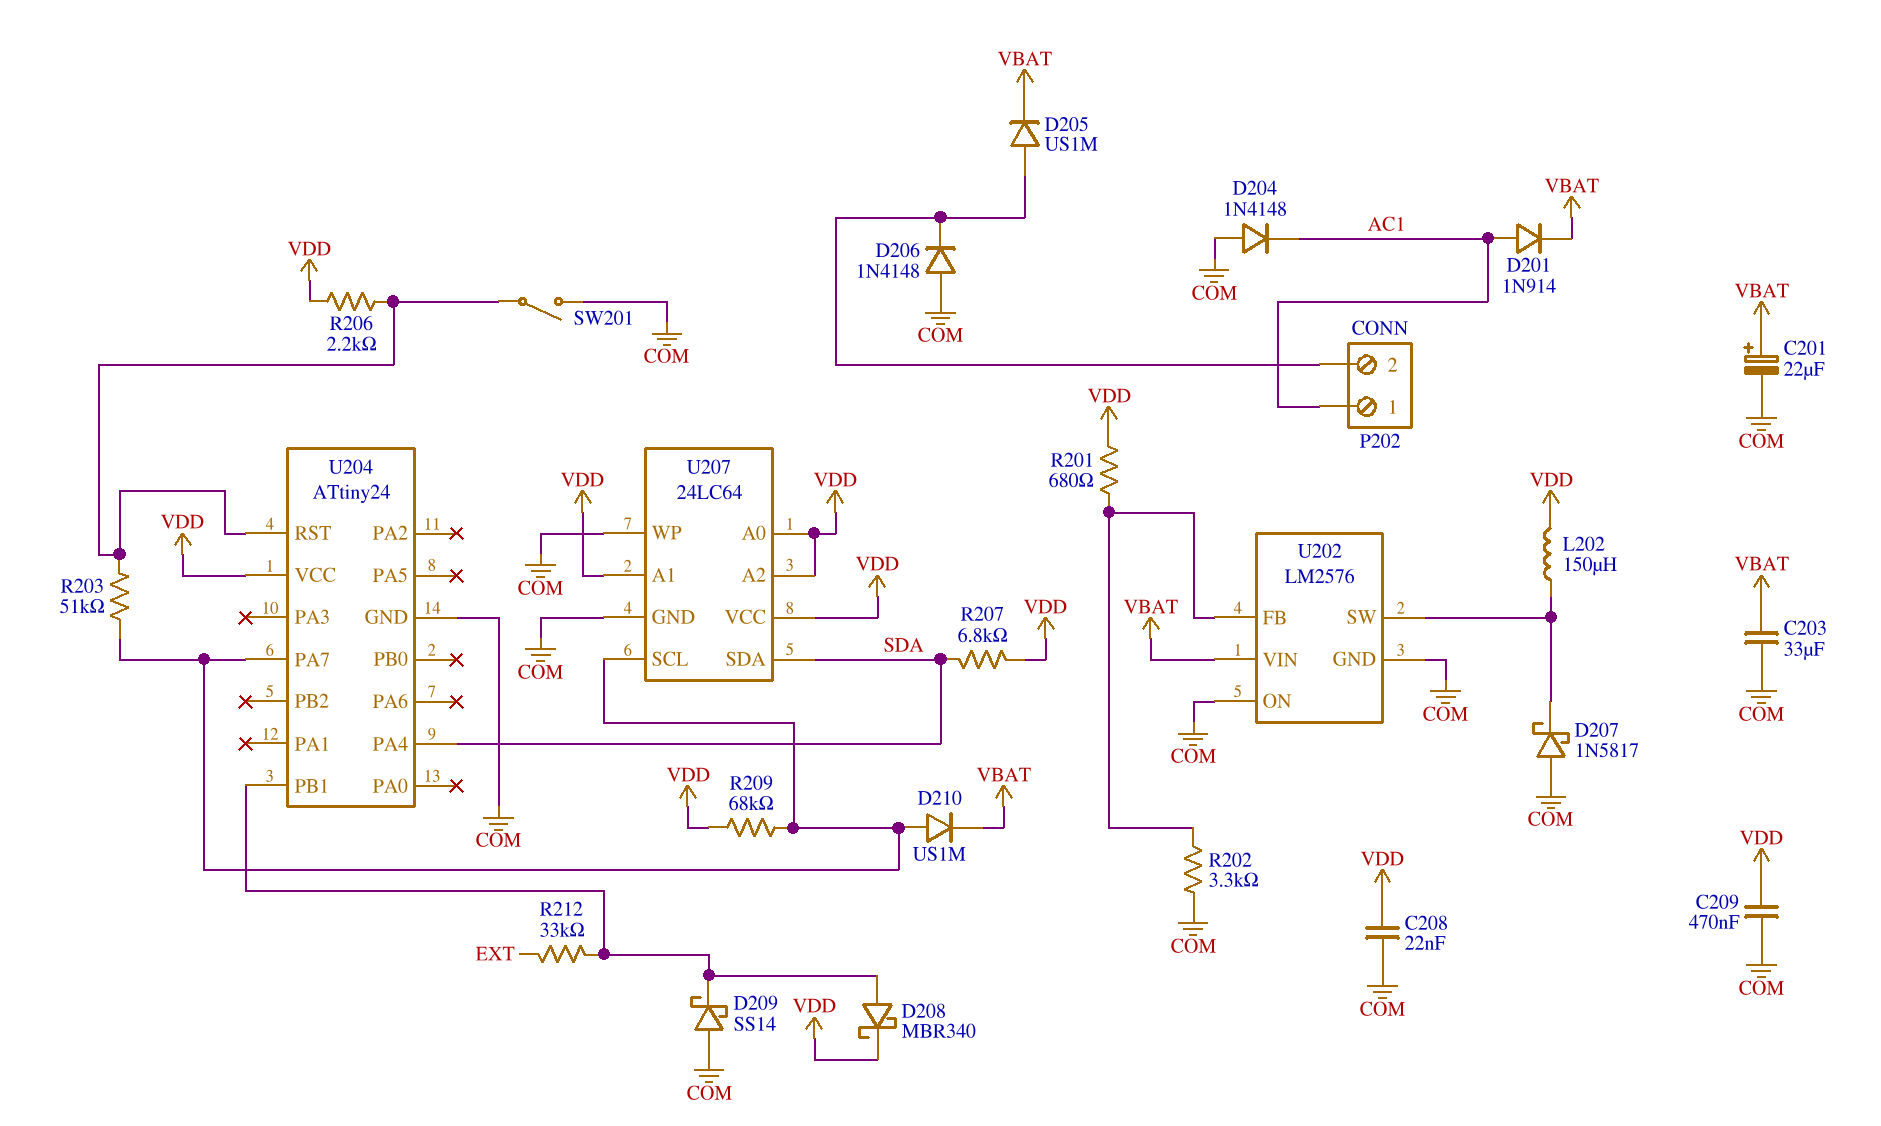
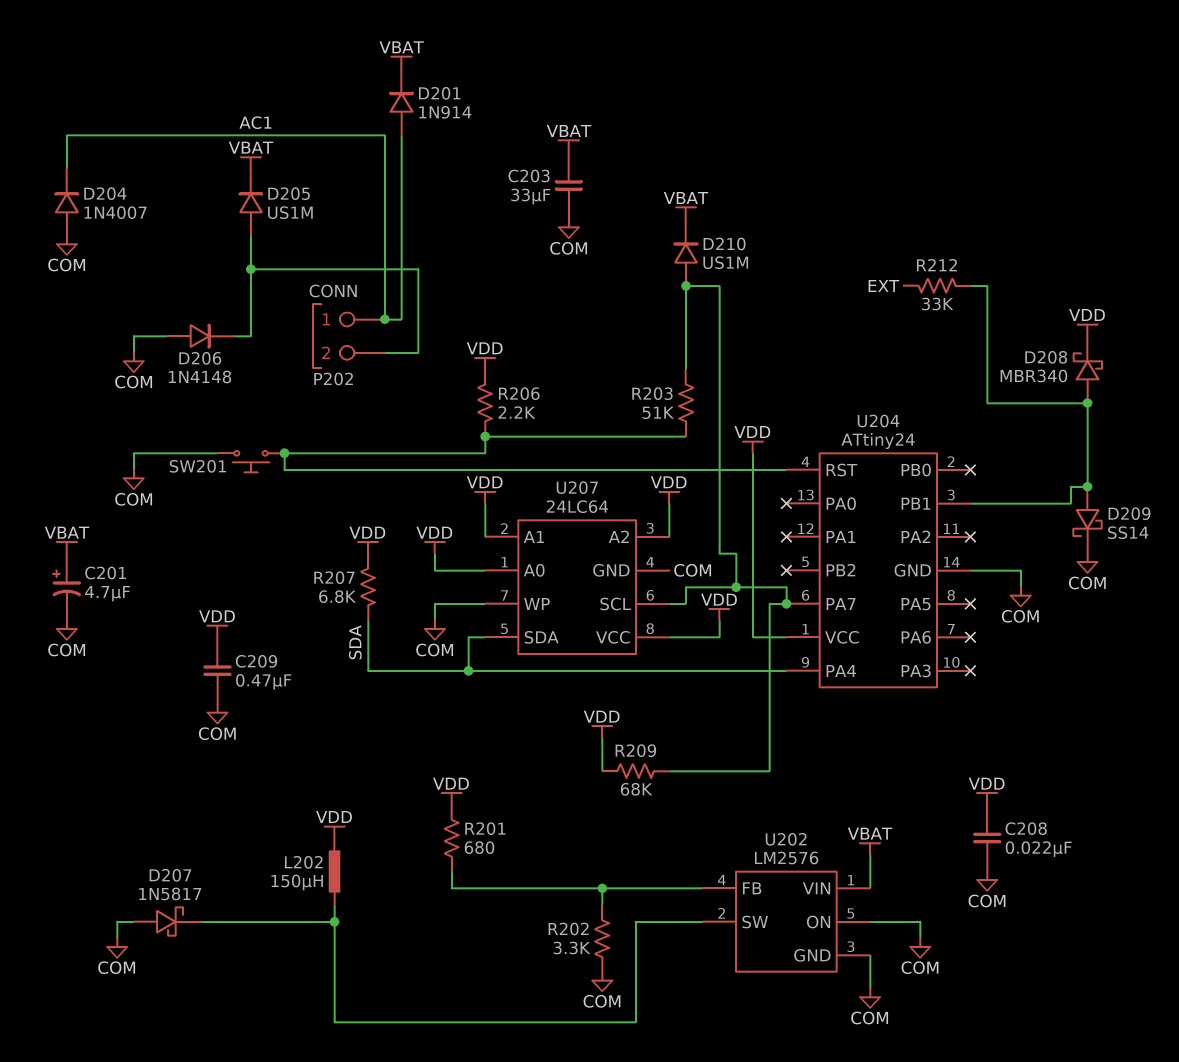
C201: 22uF (plus VBAT, minus COM) -> 4.7uF (plus VBAT, minus COM)
D204: diode 1N4148 (A COM, K AC1) -> diode 1N4007 (A COM, K AC1)
D209: schottky SS14 (A COM, K U204/PB1) -> schottky SS14 (A U204/PB1, K COM)
SW201: switch (COM, U204/RST) -> button (COM, U204/RST)

